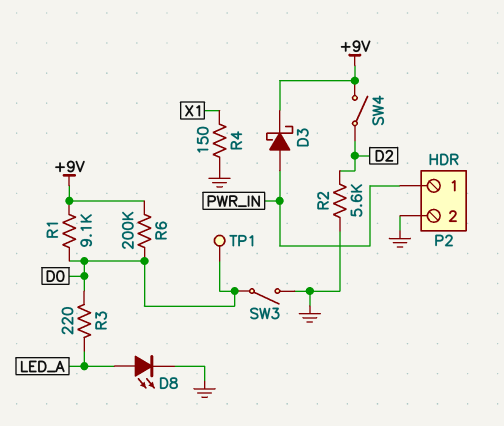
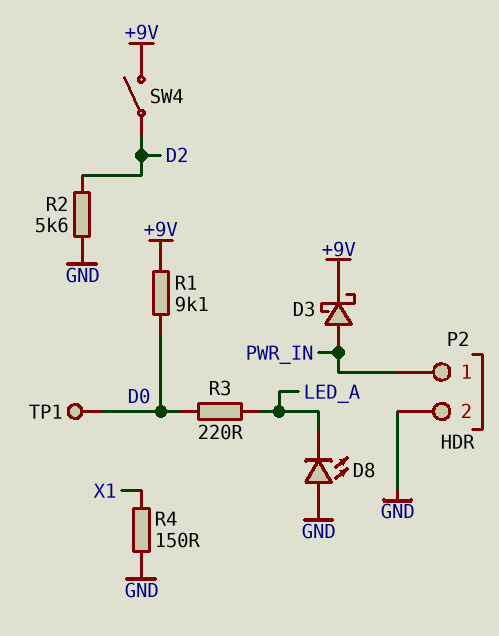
D8: LED (A LED_A, K GND) -> LED (A GND, K LED_A)
R6: 200k (+9V, D0) -> none
SW3: switch (D0, GND) -> none

